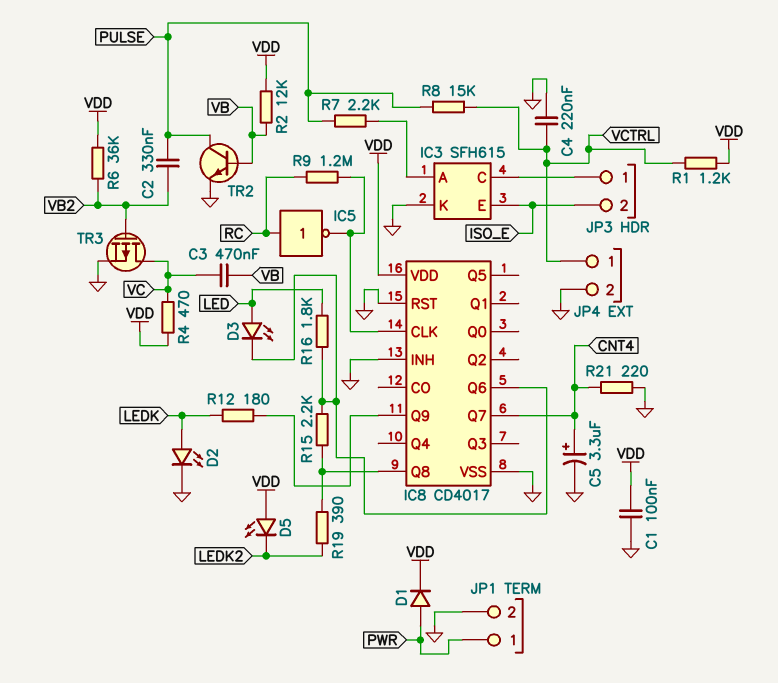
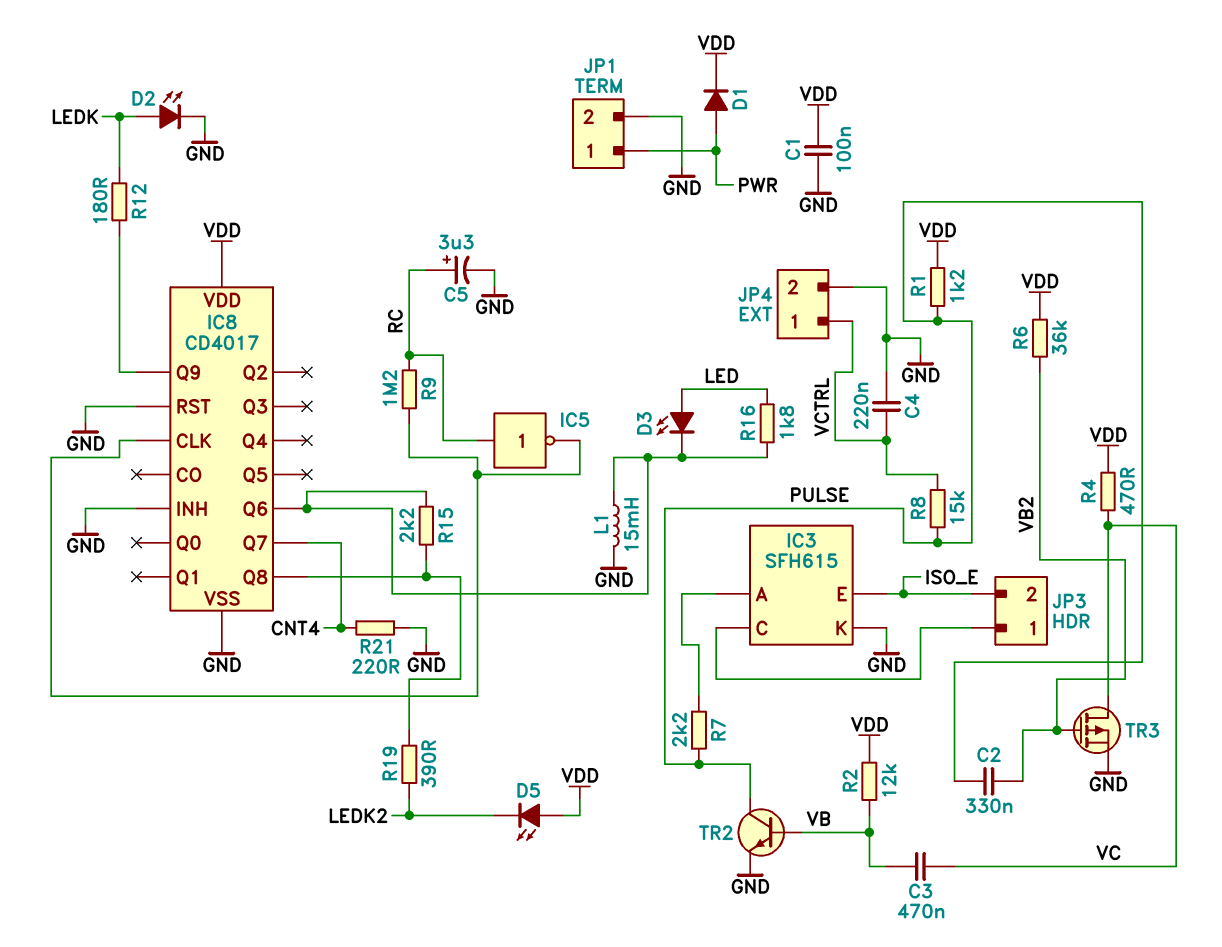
C5: 3.3uF (plus CNT4, minus GND) -> 3.3uF (plus RC, minus GND)
L1: none -> 15mH (GND, IC8/Q6)
R1: 1.2k (VCTRL, VDD) -> 1.2k (PULSE, VDD)

